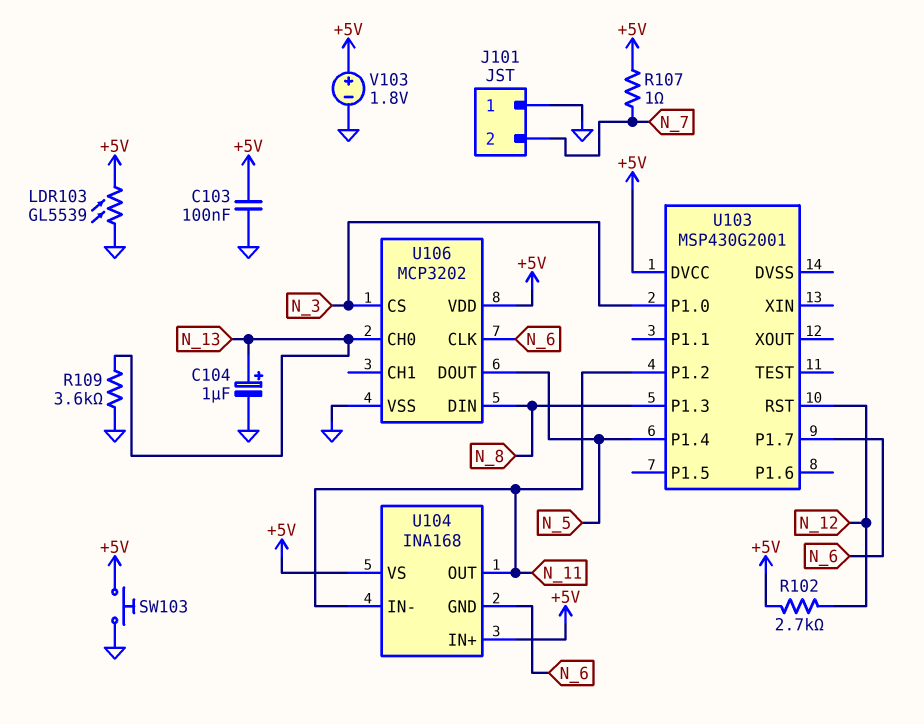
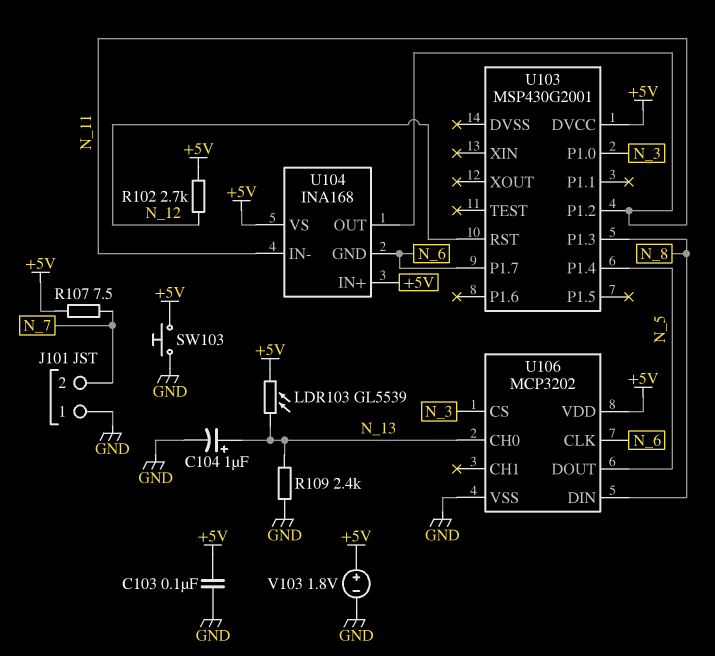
LDR103: GL5539 (+5V, GND) -> GL5539 (+5V, N_13)
R107: 1 (+5V, N_7) -> 7.5 (+5V, N_7)
R109: 3.6k (GND, N_13) -> 2.4k (GND, N_13)

